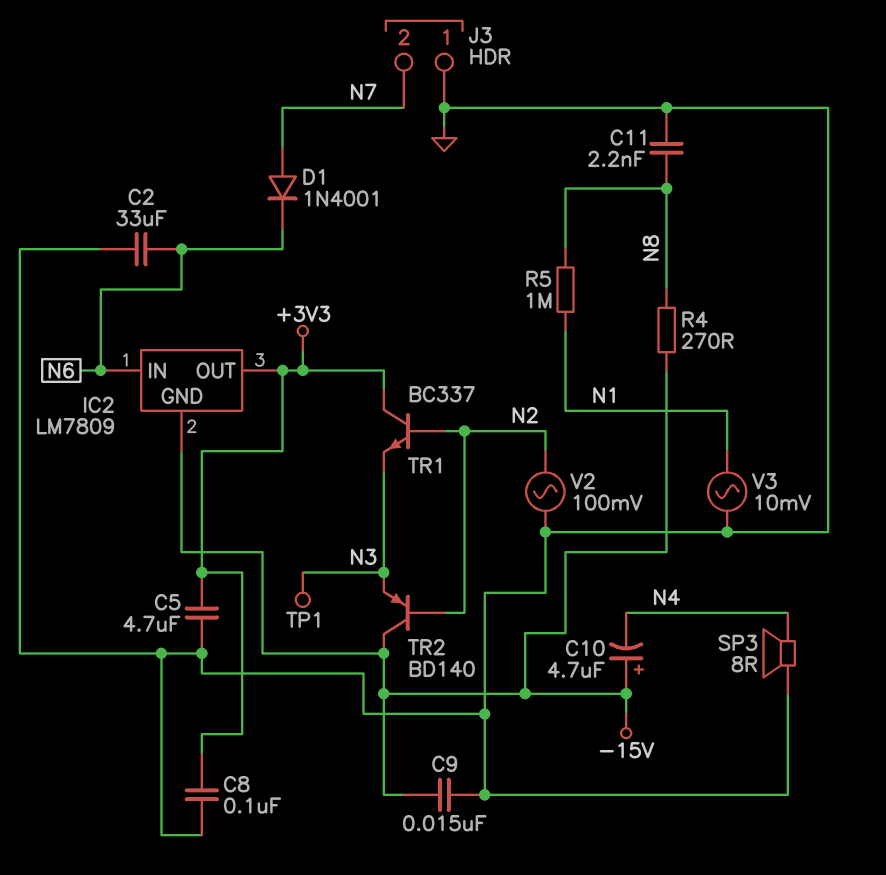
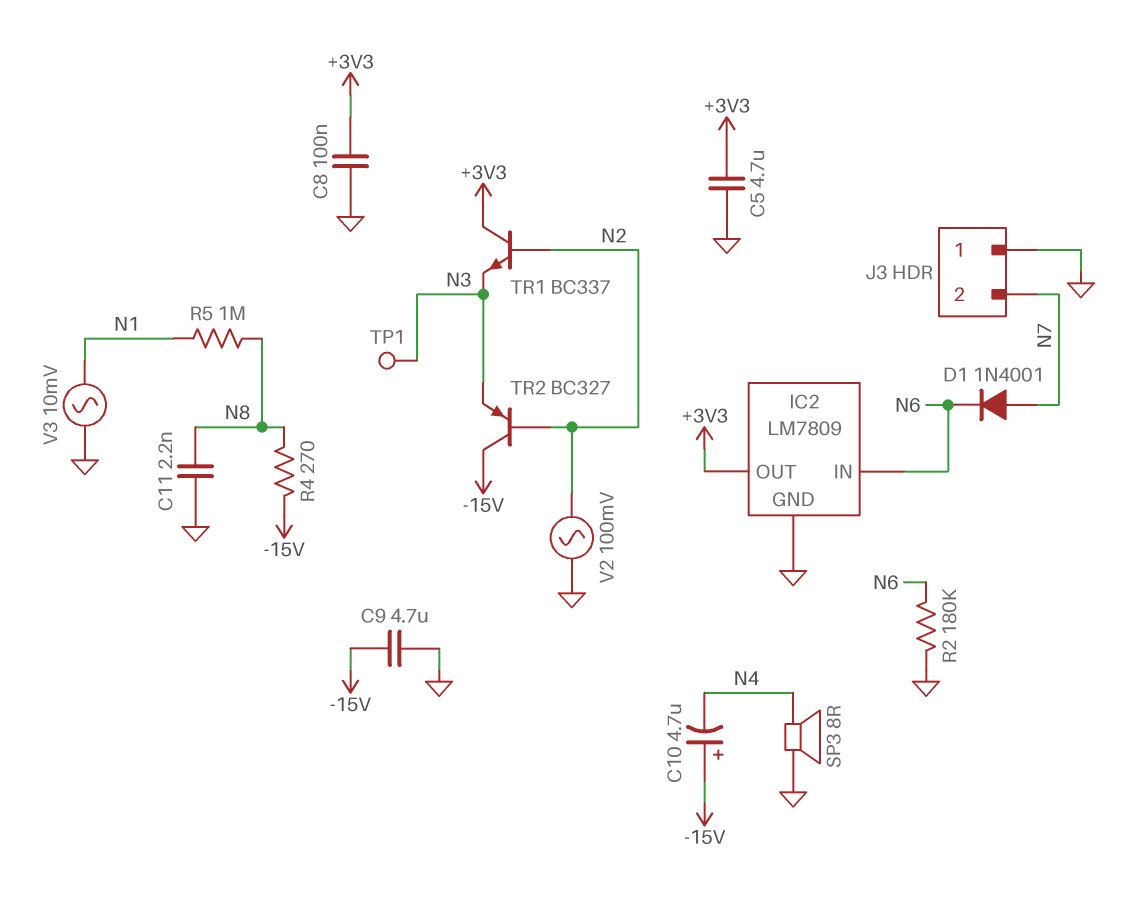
C2: 33uF (GND, N6) -> none
C9: 15nF (-15V, GND) -> 4.7uF (-15V, GND)
IC2 pin GND: -15V -> GND
R2: none -> 180k (GND, N6)
TR2: PNP BD140 (B N2, C -15V, E N3) -> PNP BC327 (B N2, C -15V, E N3)

